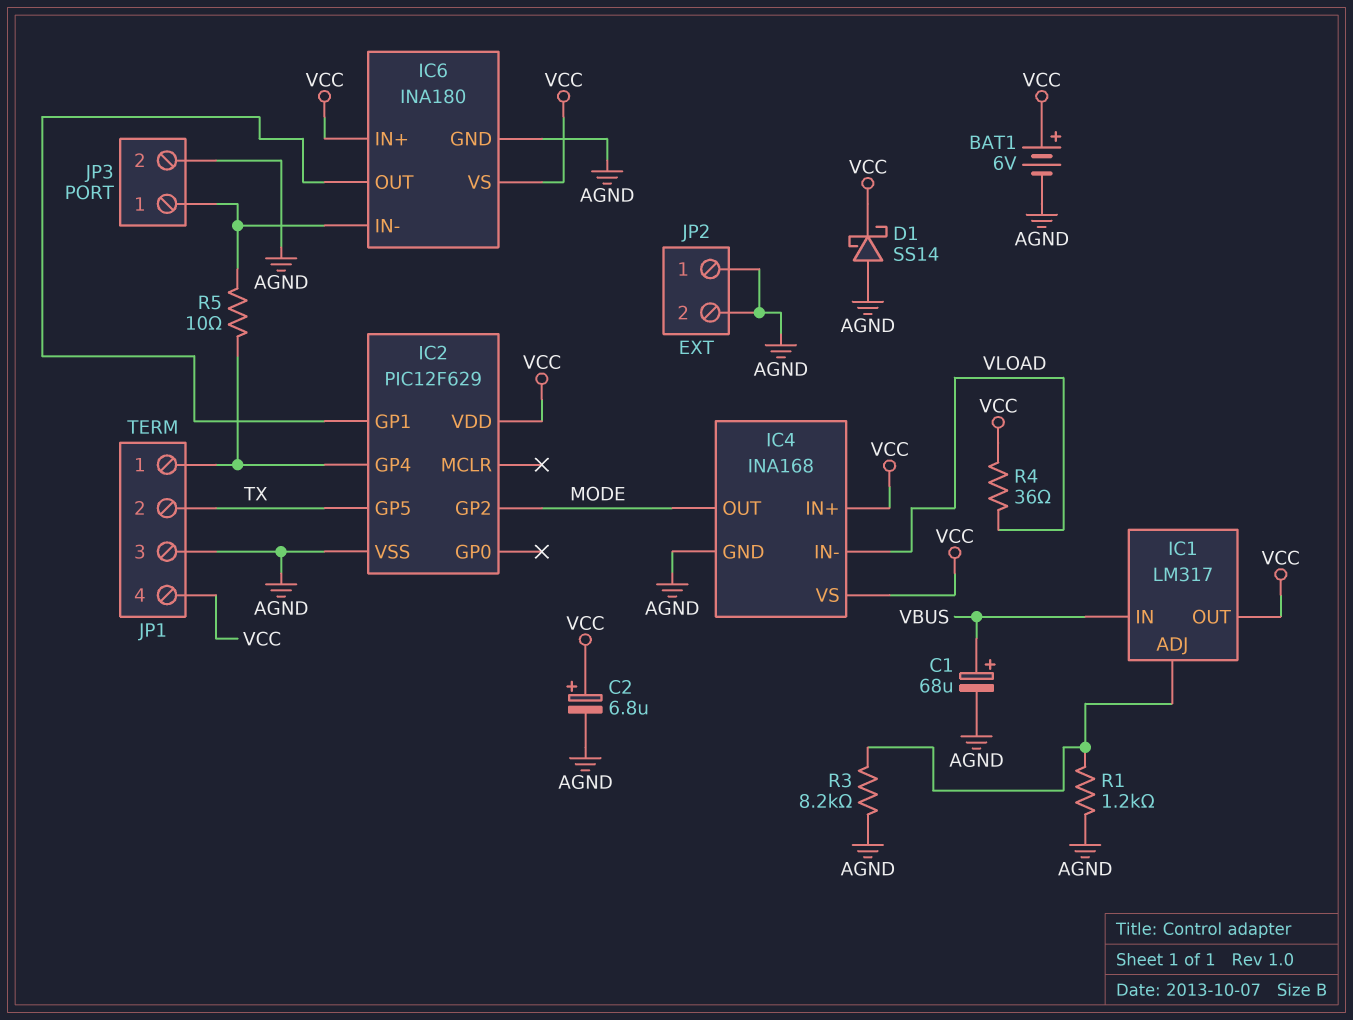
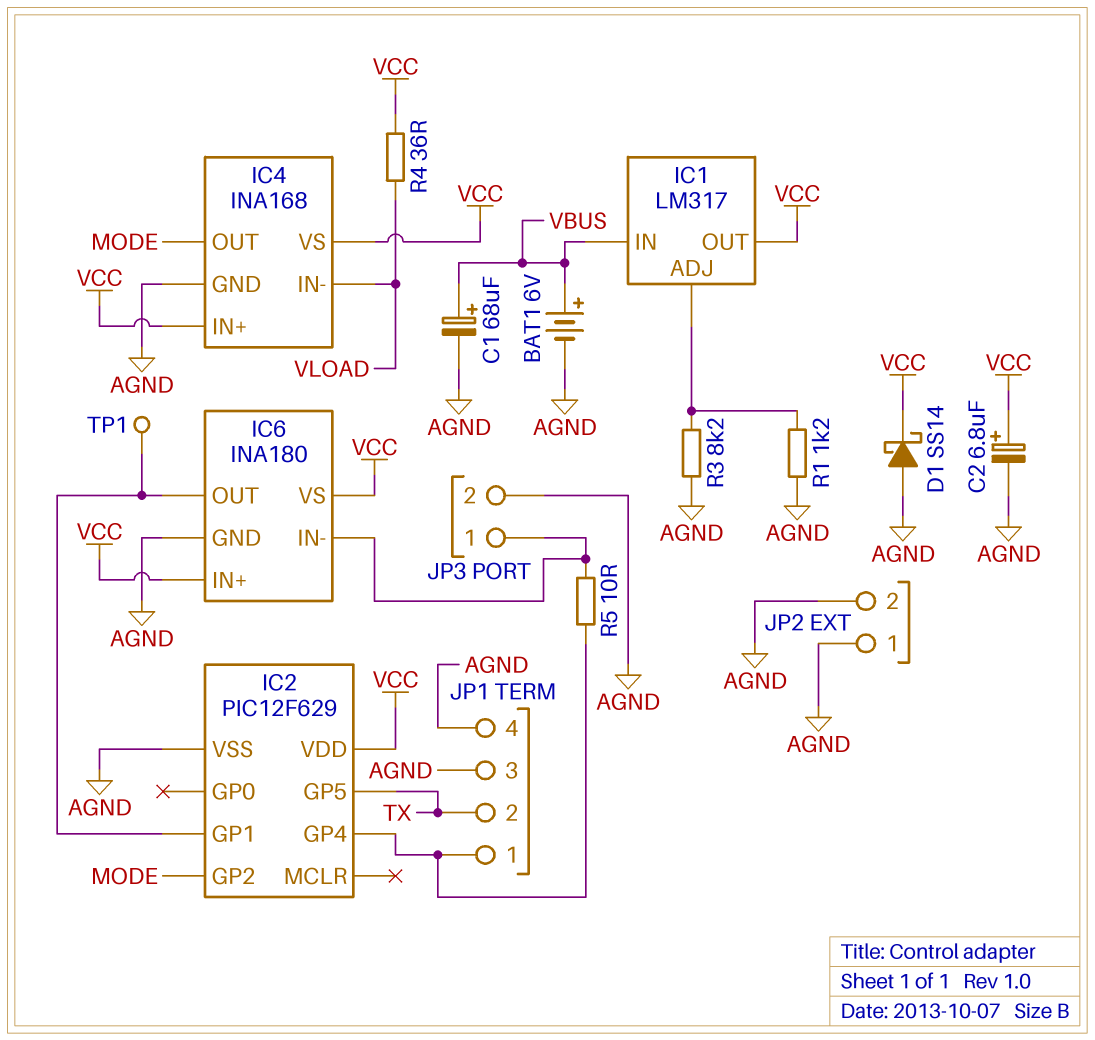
BAT1: 6V (plus VCC, minus AGND) -> 6V (plus VBUS, minus AGND)
JP1 pin 4: VCC -> AGND
TP1: none -> test point (IC2/GP1)

